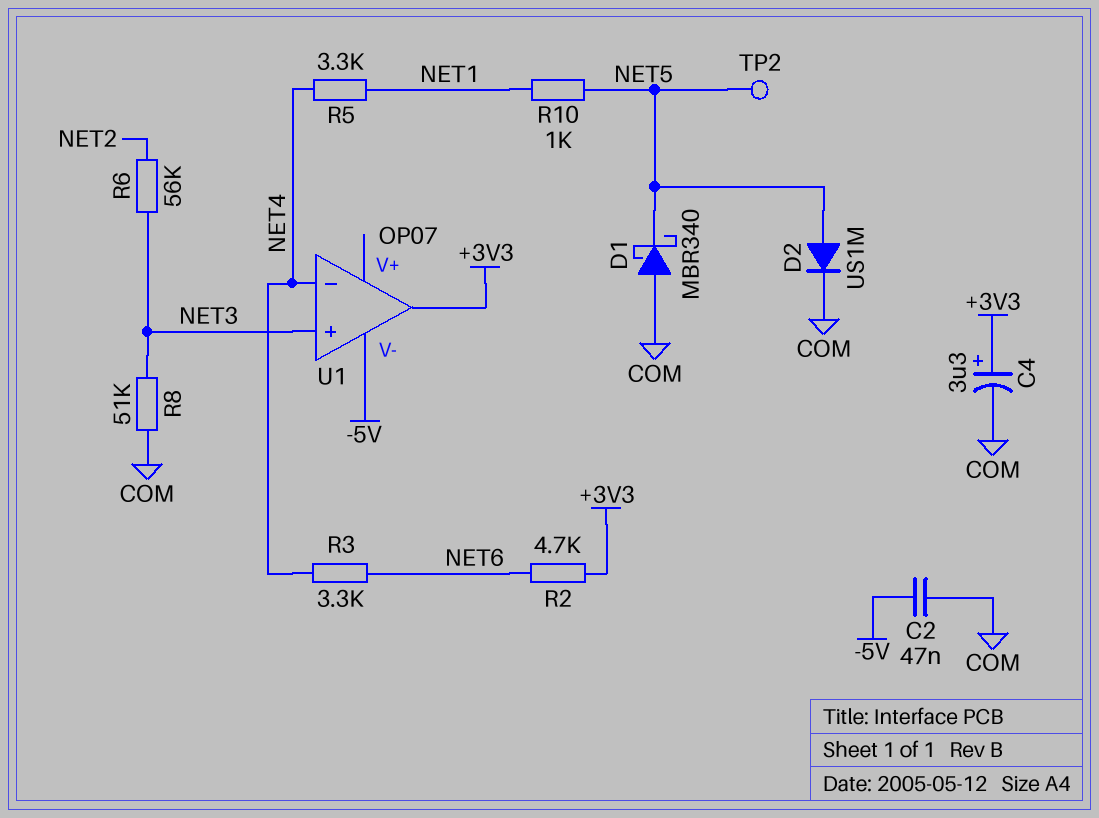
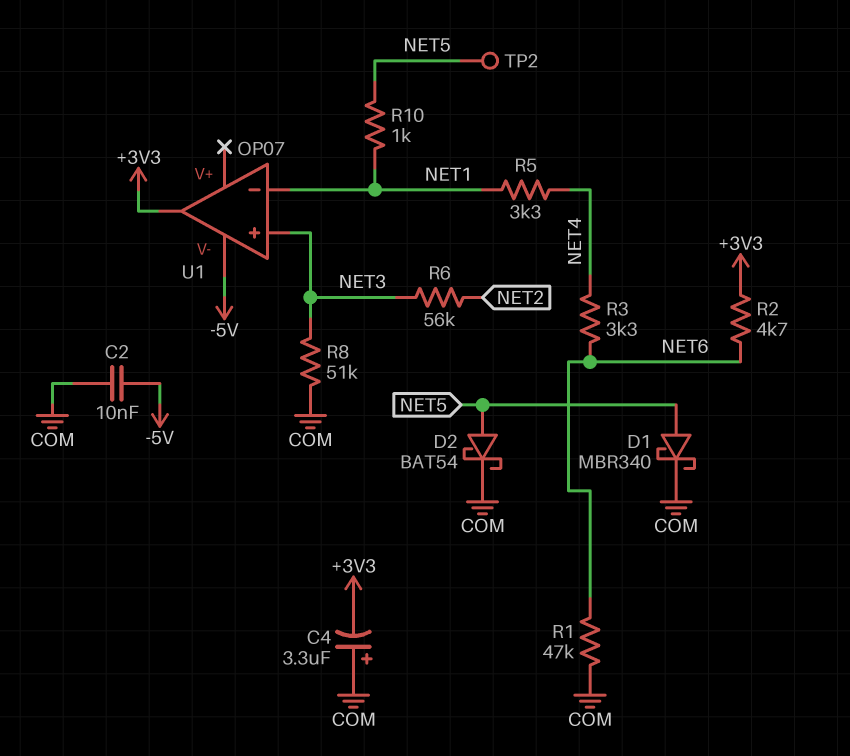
C2: 47nF (-5V, COM) -> 10nF (-5V, COM)
C4: 3.3uF (plus +3V3, minus COM) -> 3.3uF (plus COM, minus +3V3)
D1: schottky MBR340 (A COM, K NET5) -> schottky MBR340 (A NET5, K COM)
D2: diode US1M (A NET5, K COM) -> schottky BAT54 (A NET5, K COM)
R1: none -> 47k (COM, NET6)
U1 pin in-: NET4 -> NET1

